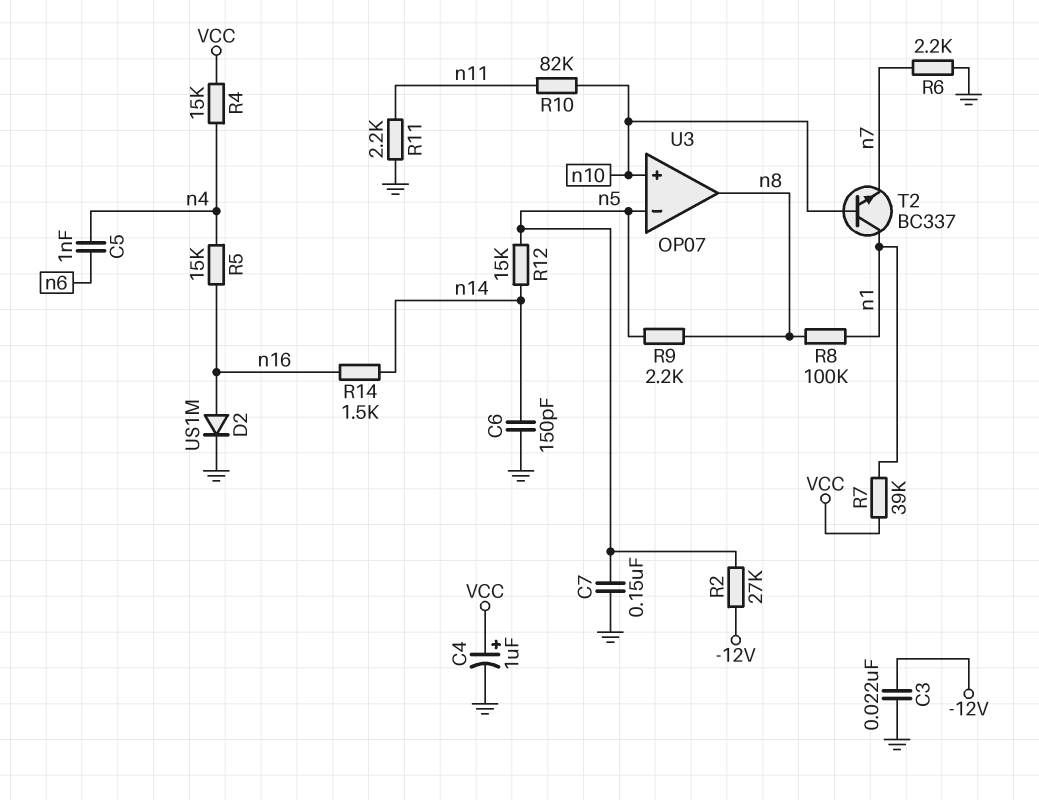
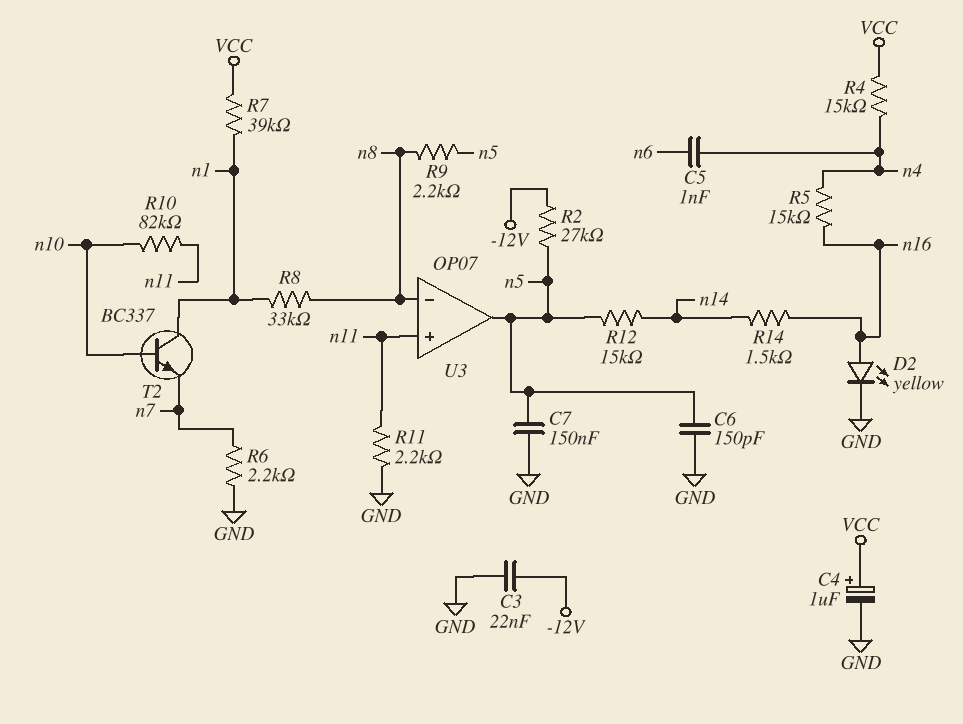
C6: 150pF (GND, n14) -> 150pF (GND, n5)
D2: diode US1M (A n16, K GND) -> LED yellow (A n16, K GND)
R8: 100k (n1, n8) -> 33k (n1, n8)
U3 pin in+: n10 -> n11
U3 pin in-: n5 -> n8
U3 pin out: n8 -> n5

